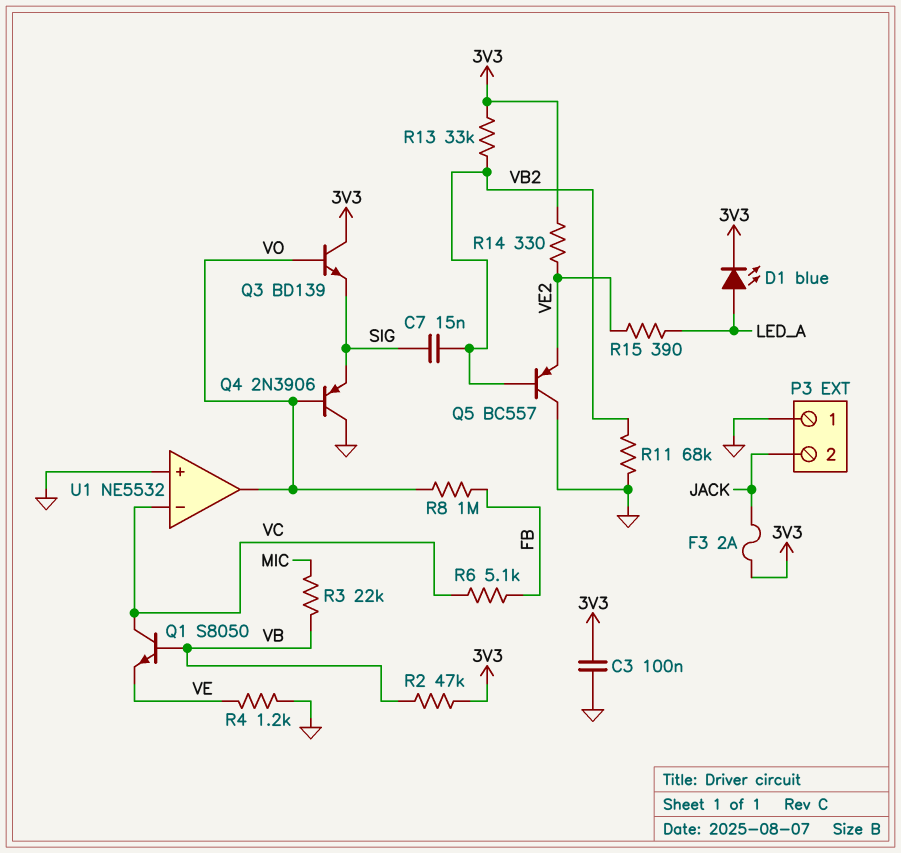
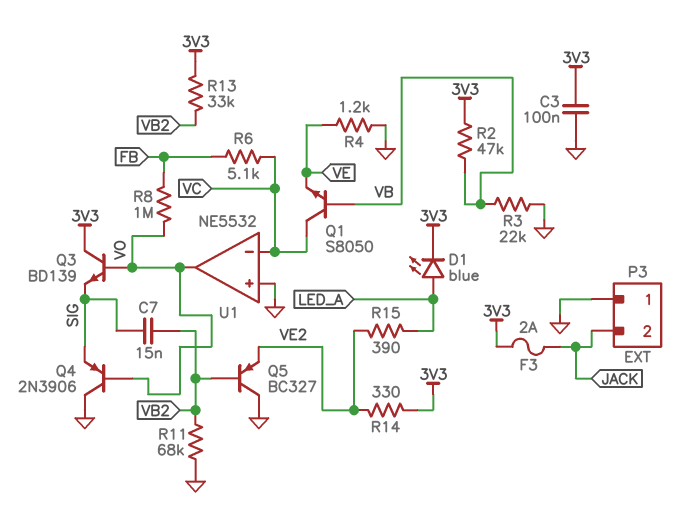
Q5: PNP BC557 (B VB2, C GND, E VE2) -> PNP BC327 (B VB2, C GND, E VE2)
R3: 22k (MIC, VB) -> 22k (GND, VB)

